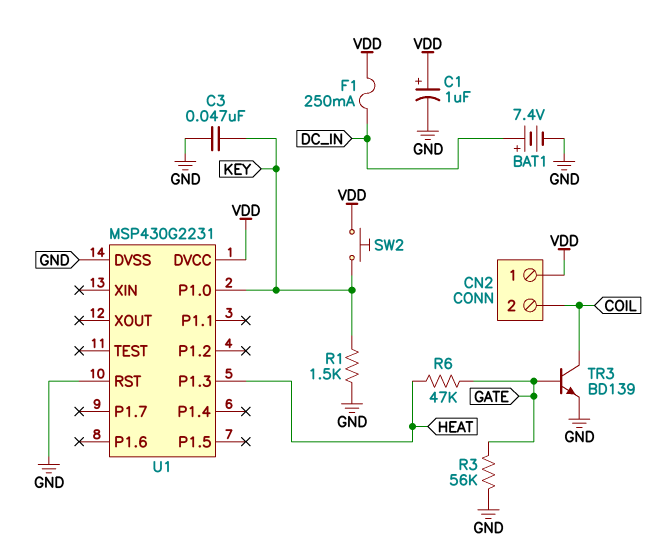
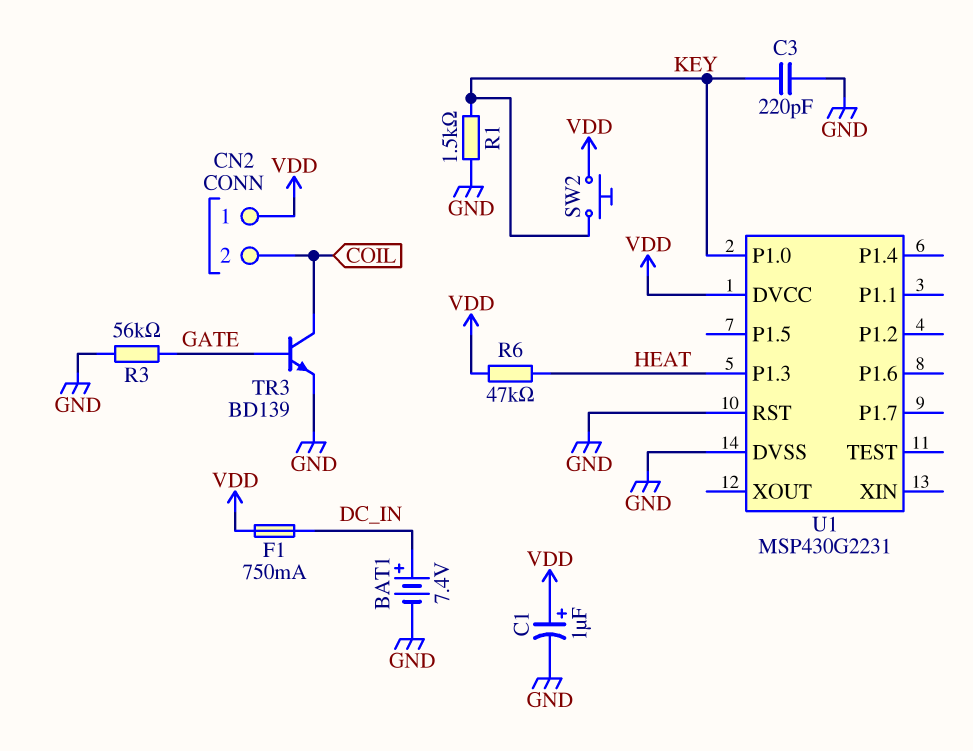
C3: 47nF (GND, KEY) -> 220pF (GND, KEY)
F1: 250mA (DC_IN, VDD) -> 750mA (DC_IN, VDD)
R6: 47k (GATE, HEAT) -> 47k (HEAT, VDD)

